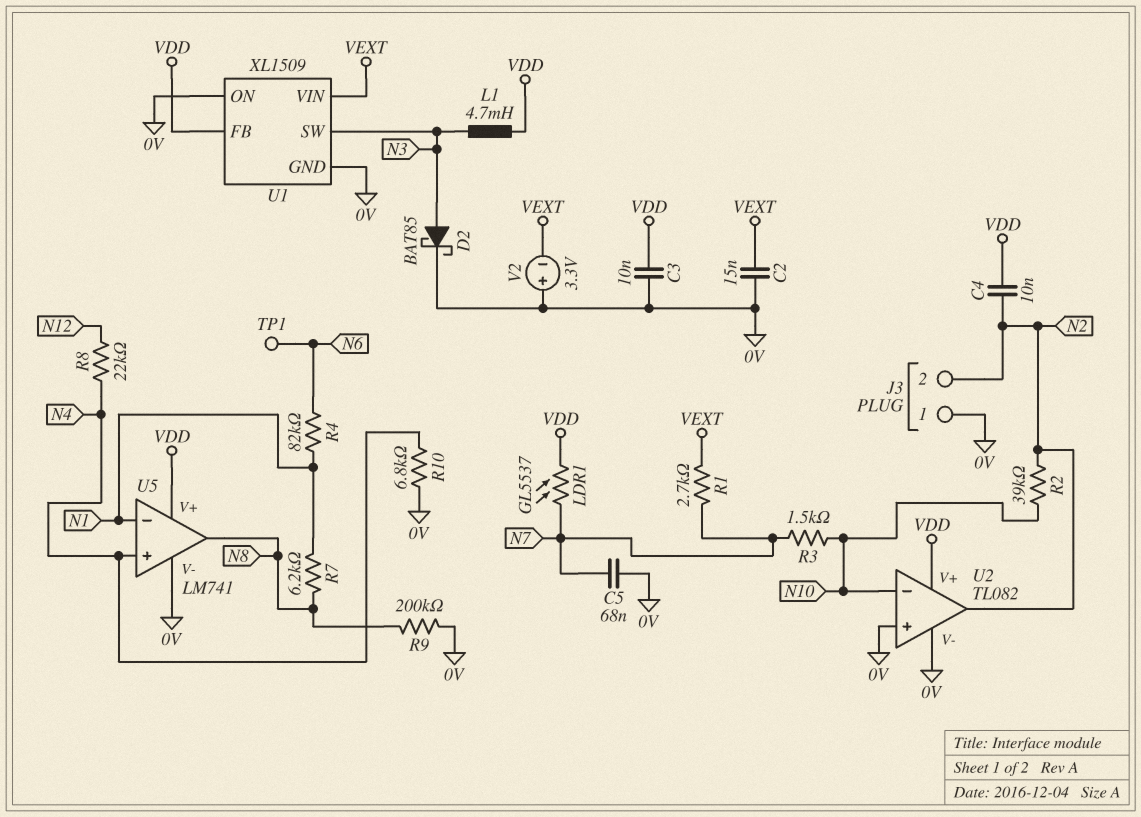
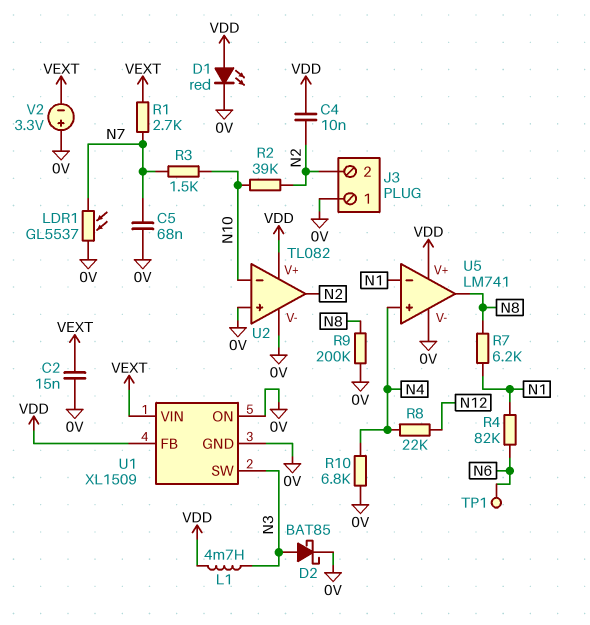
C3: 10nF (0V, VDD) -> none
D1: none -> LED red (A VDD, K 0V)
LDR1: GL5537 (N7, VDD) -> GL5537 (0V, N7)

